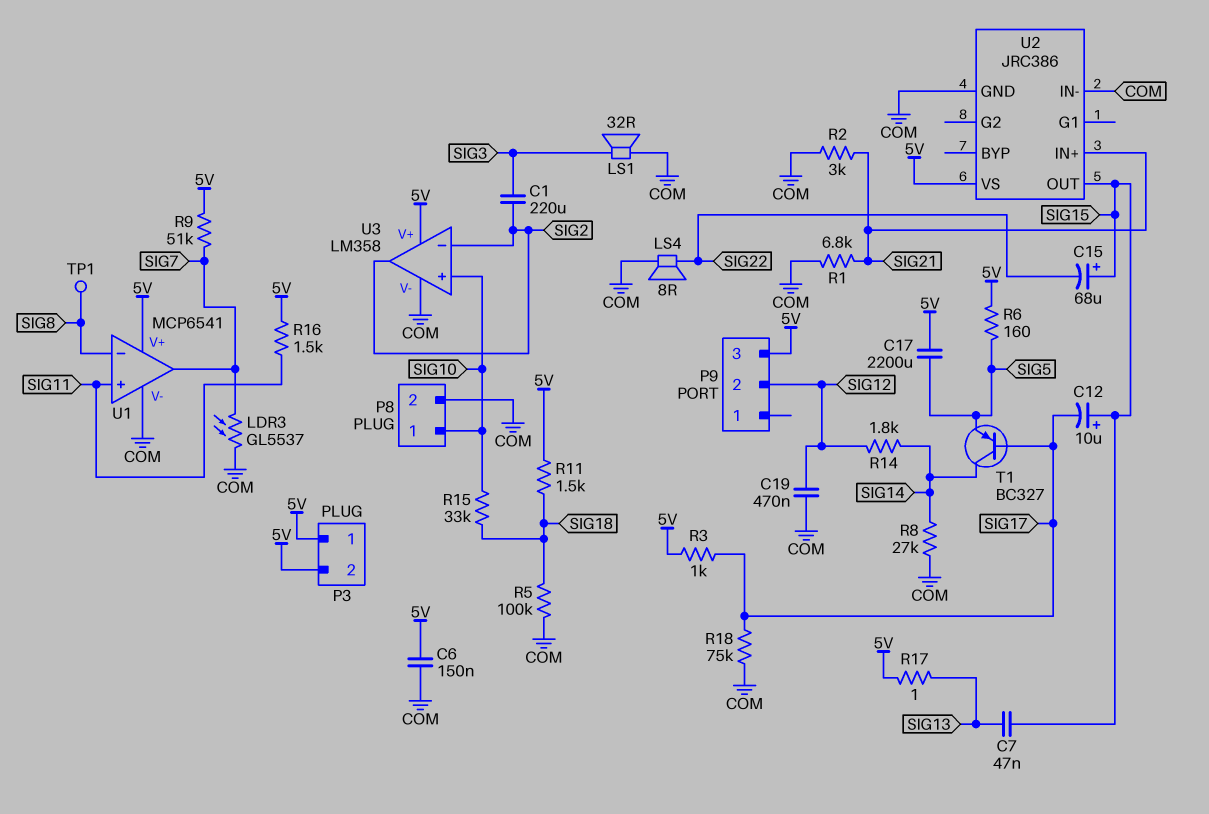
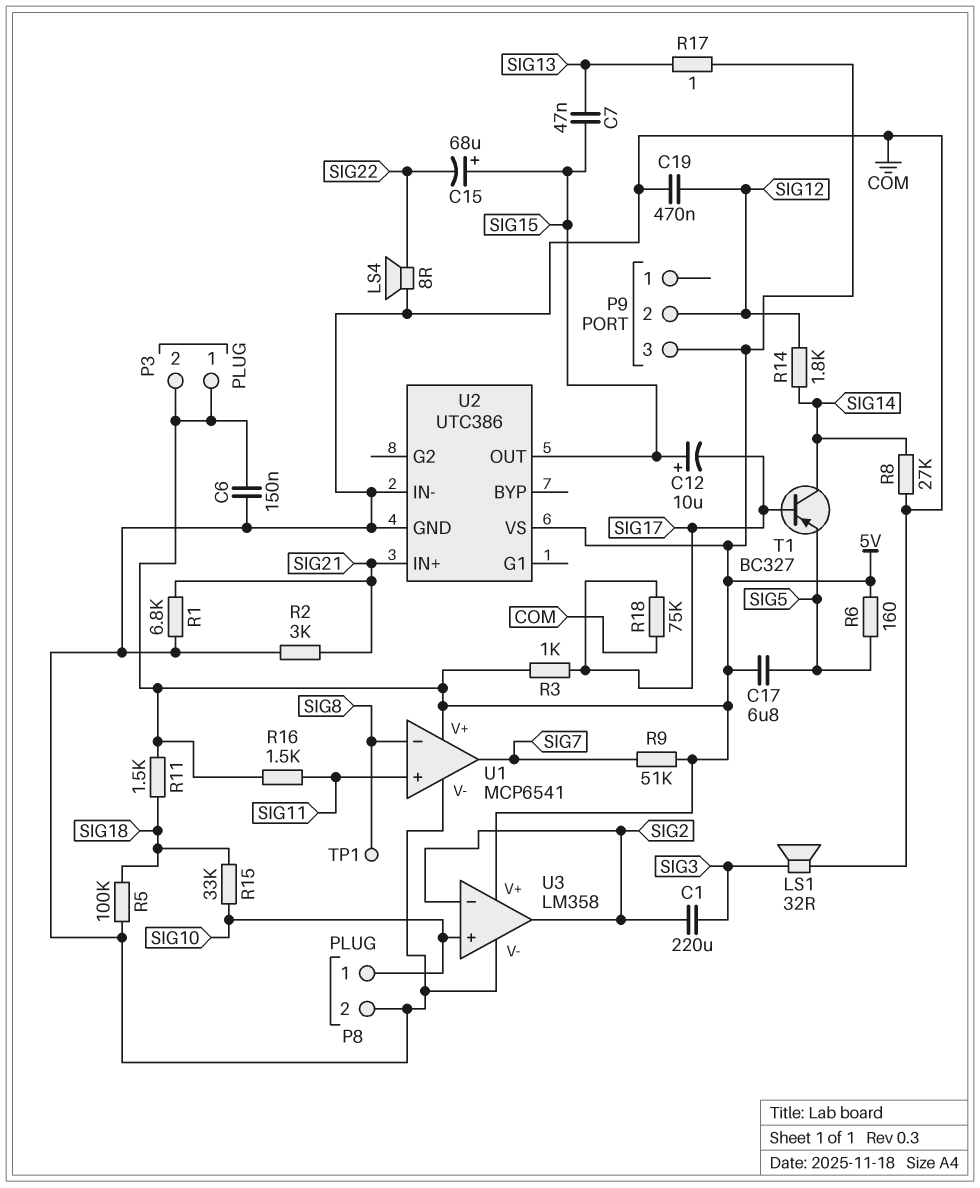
C17: 2200uF (5V, SIG5) -> 6.8uF (5V, SIG5)
LDR3: GL5537 (COM, SIG7) -> none
U2: JRC386 -> UTC386

